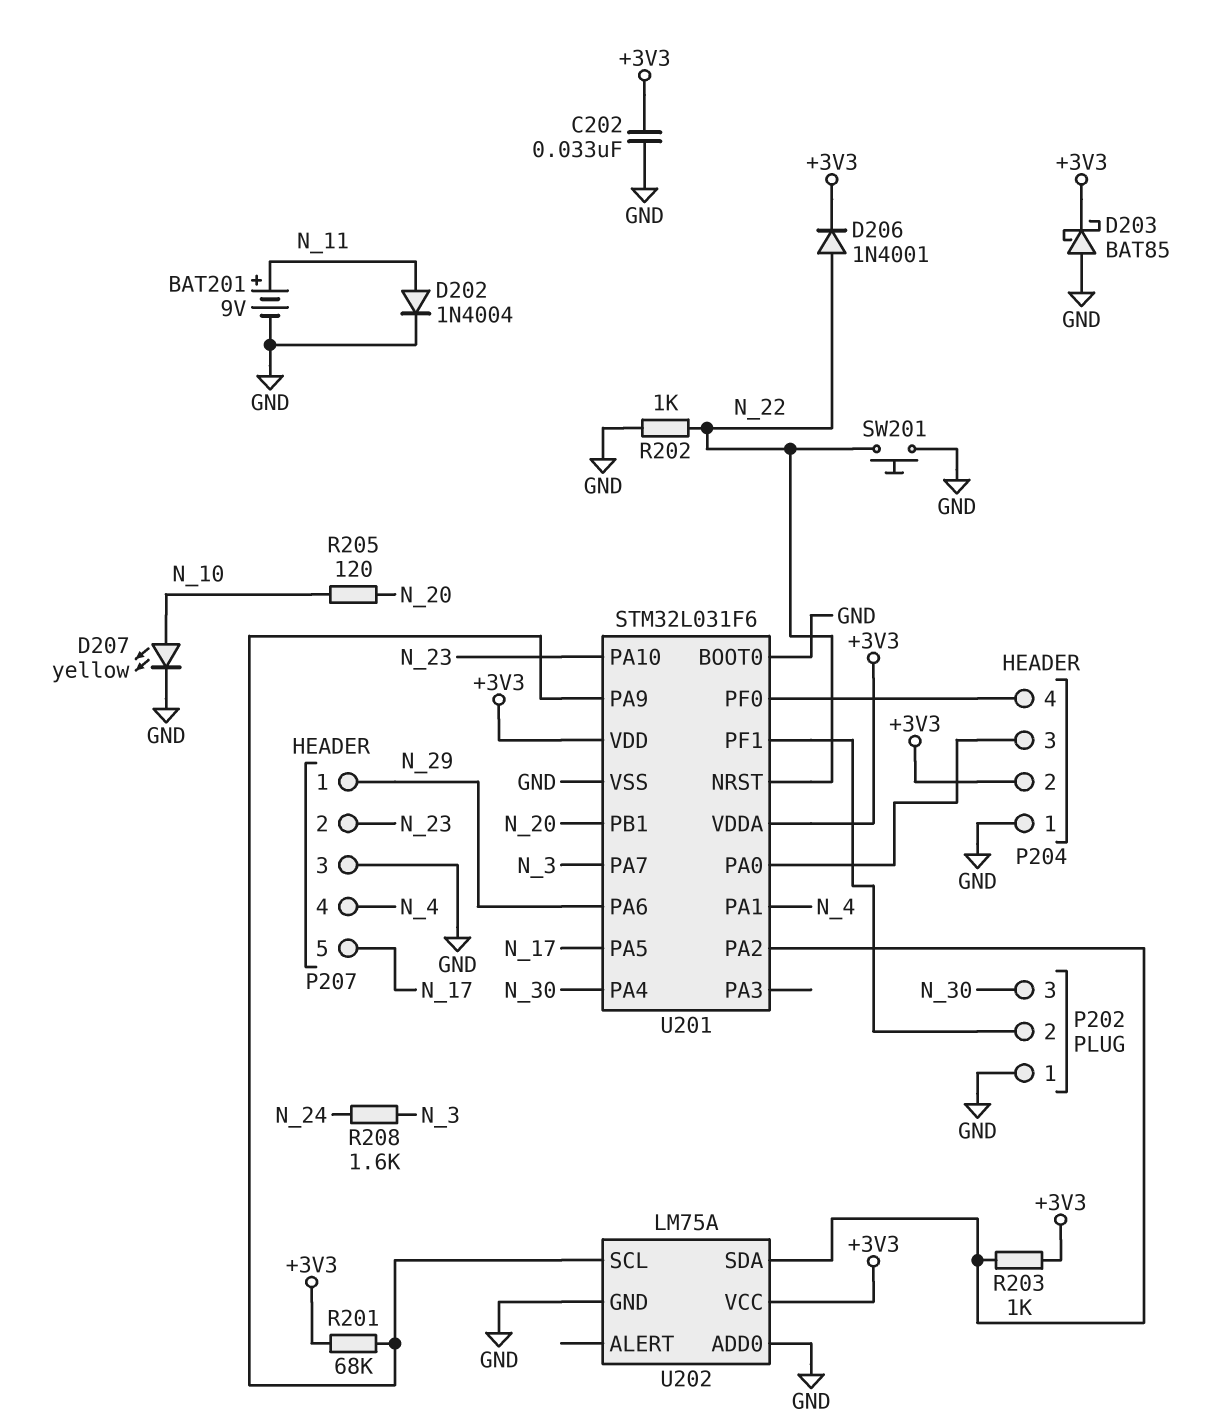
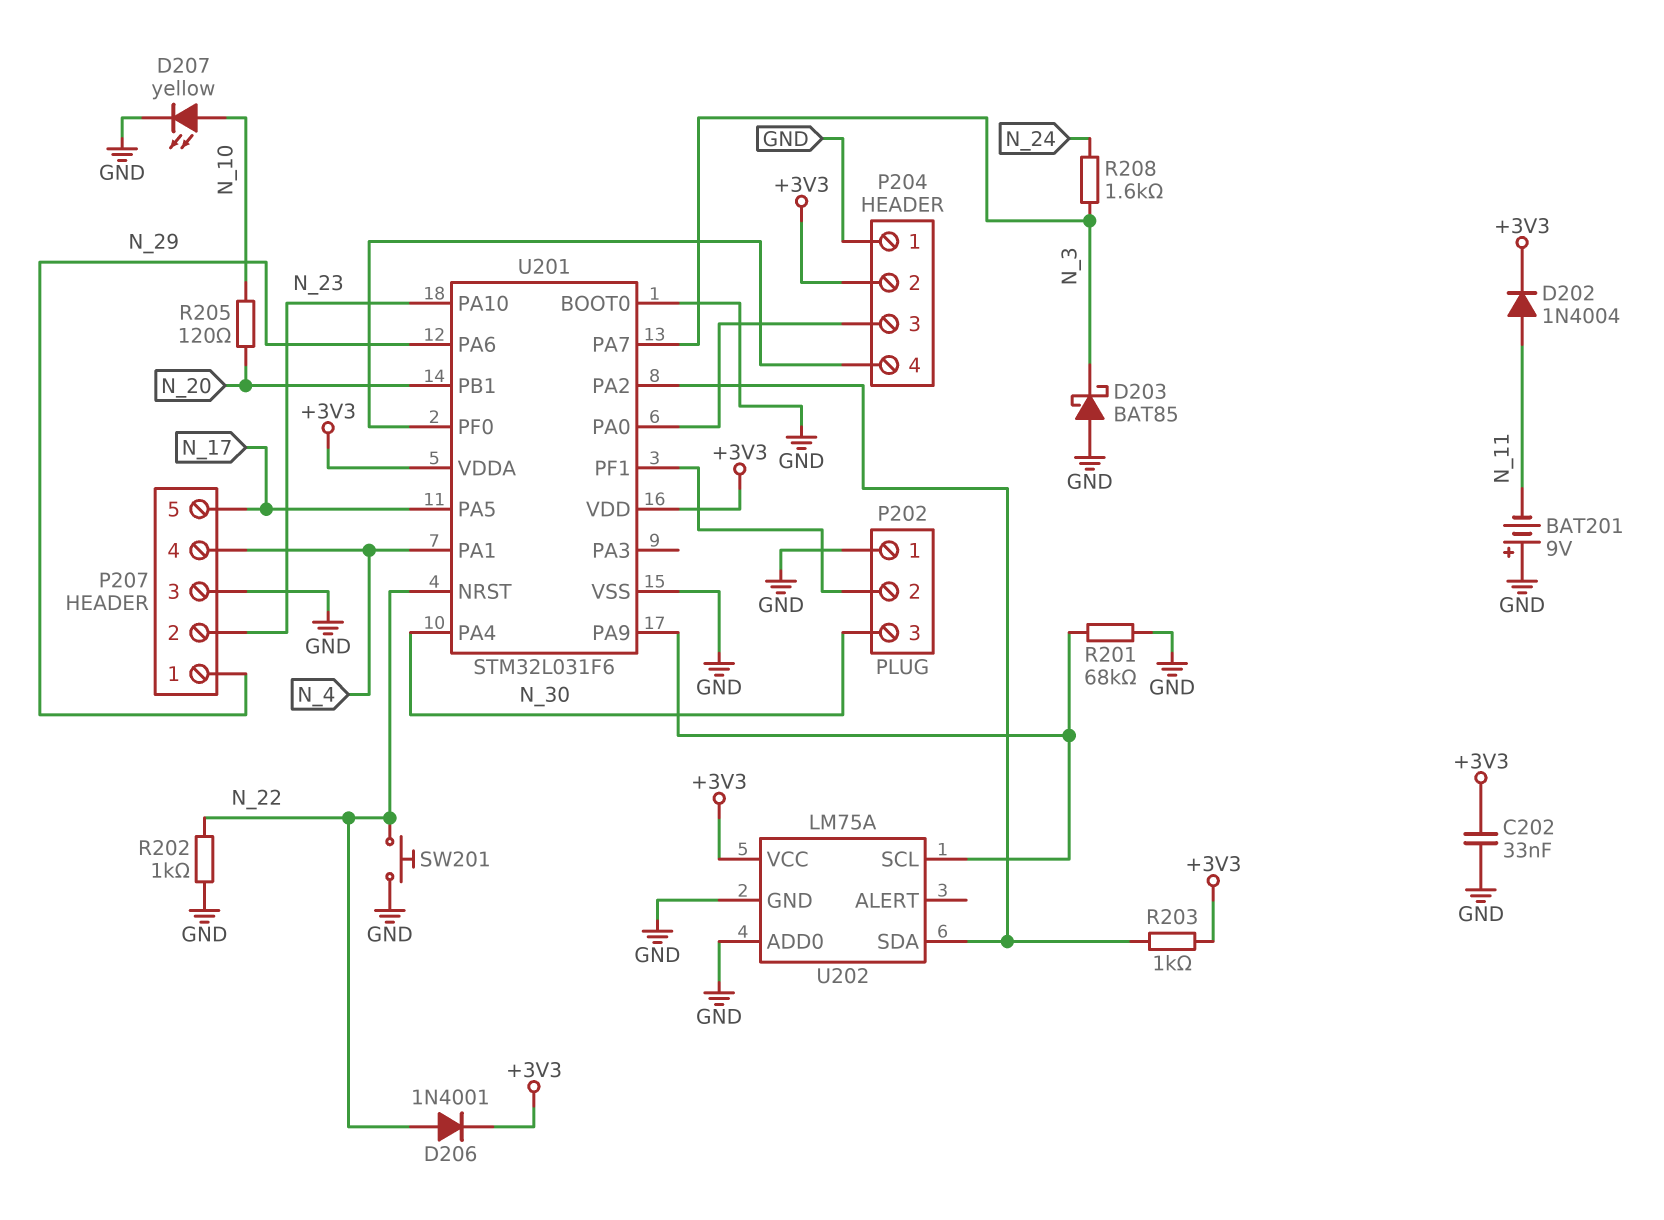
BAT201: 9V (plus N_11, minus GND) -> 9V (plus GND, minus N_11)
D202: diode 1N4004 (A N_11, K GND) -> diode 1N4004 (A N_11, K +3V3)
D203: schottky BAT85 (A GND, K +3V3) -> schottky BAT85 (A GND, K N_3)
R201: 68k (+3V3, U201/PA9) -> 68k (GND, U201/PA9)

